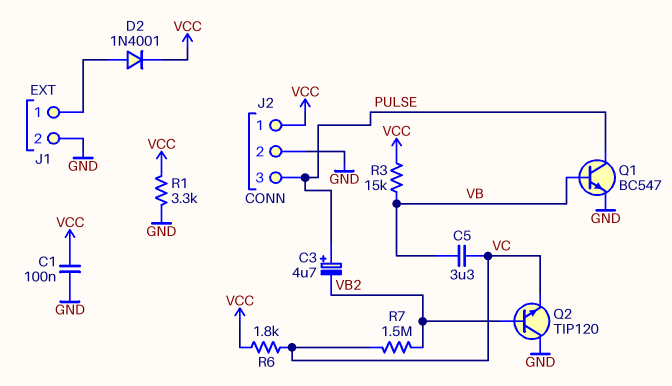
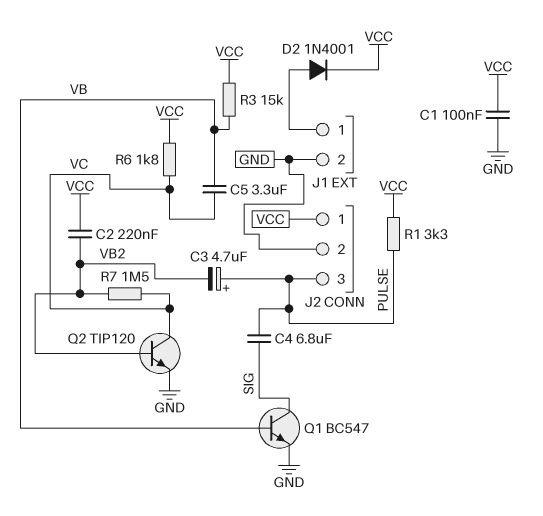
C2: none -> 220nF (VB2, VCC)
C4: none -> 6.8uF (PULSE, SIG)
Q1: NPN BC547 (B VB, C PULSE, E GND) -> NPN BC547 (B VB, C SIG, E GND)
Q2: NPN TIP120 (B VB2, C GND, E VC) -> NPN TIP120 (B VB2, C VC, E GND)
R1: 3.3k (GND, VCC) -> 3.3k (PULSE, VCC)

